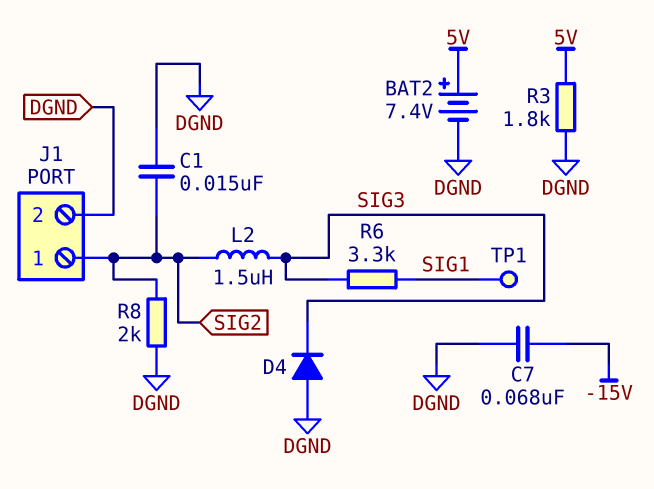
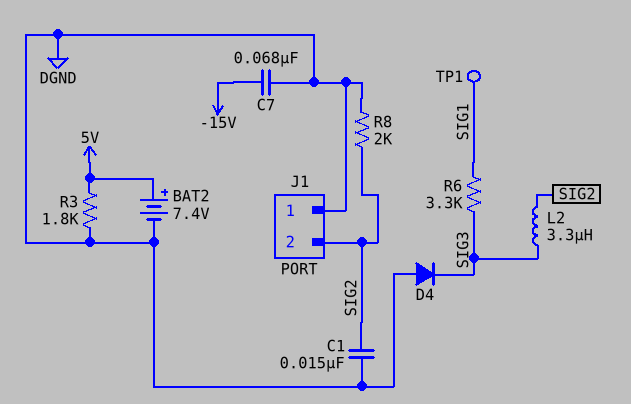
J1 pin 1: SIG2 -> DGND
J1 pin 2: DGND -> SIG2
L2: 1.5uH (SIG2, SIG3) -> 3.3uH (SIG2, SIG3)

